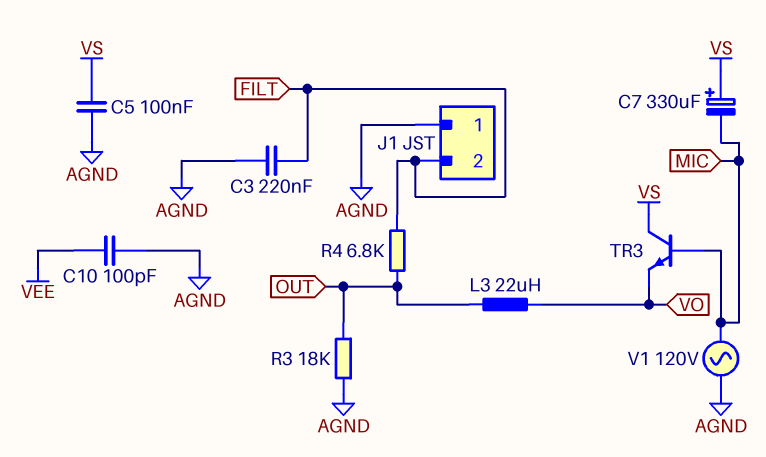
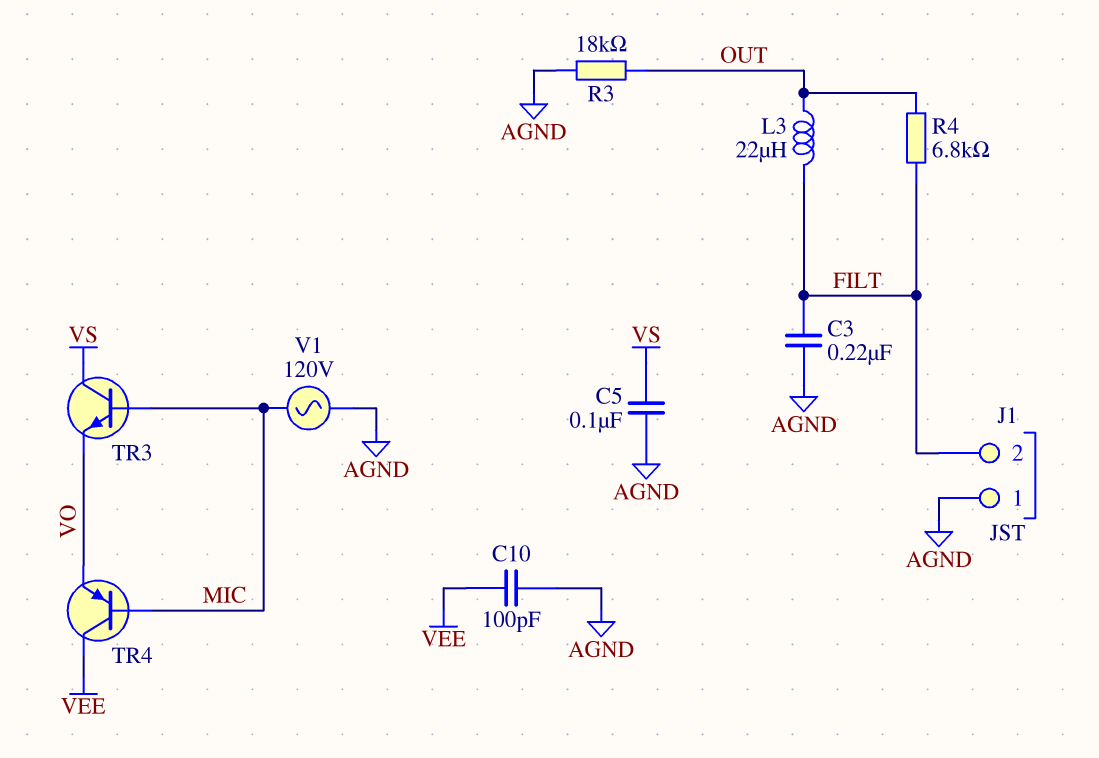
C7: 330uF (plus VS, minus MIC) -> none
L3: 22uH (OUT, VO) -> 22uH (FILT, OUT)
TR4: none -> PNP (B MIC, C VEE, E VO)

